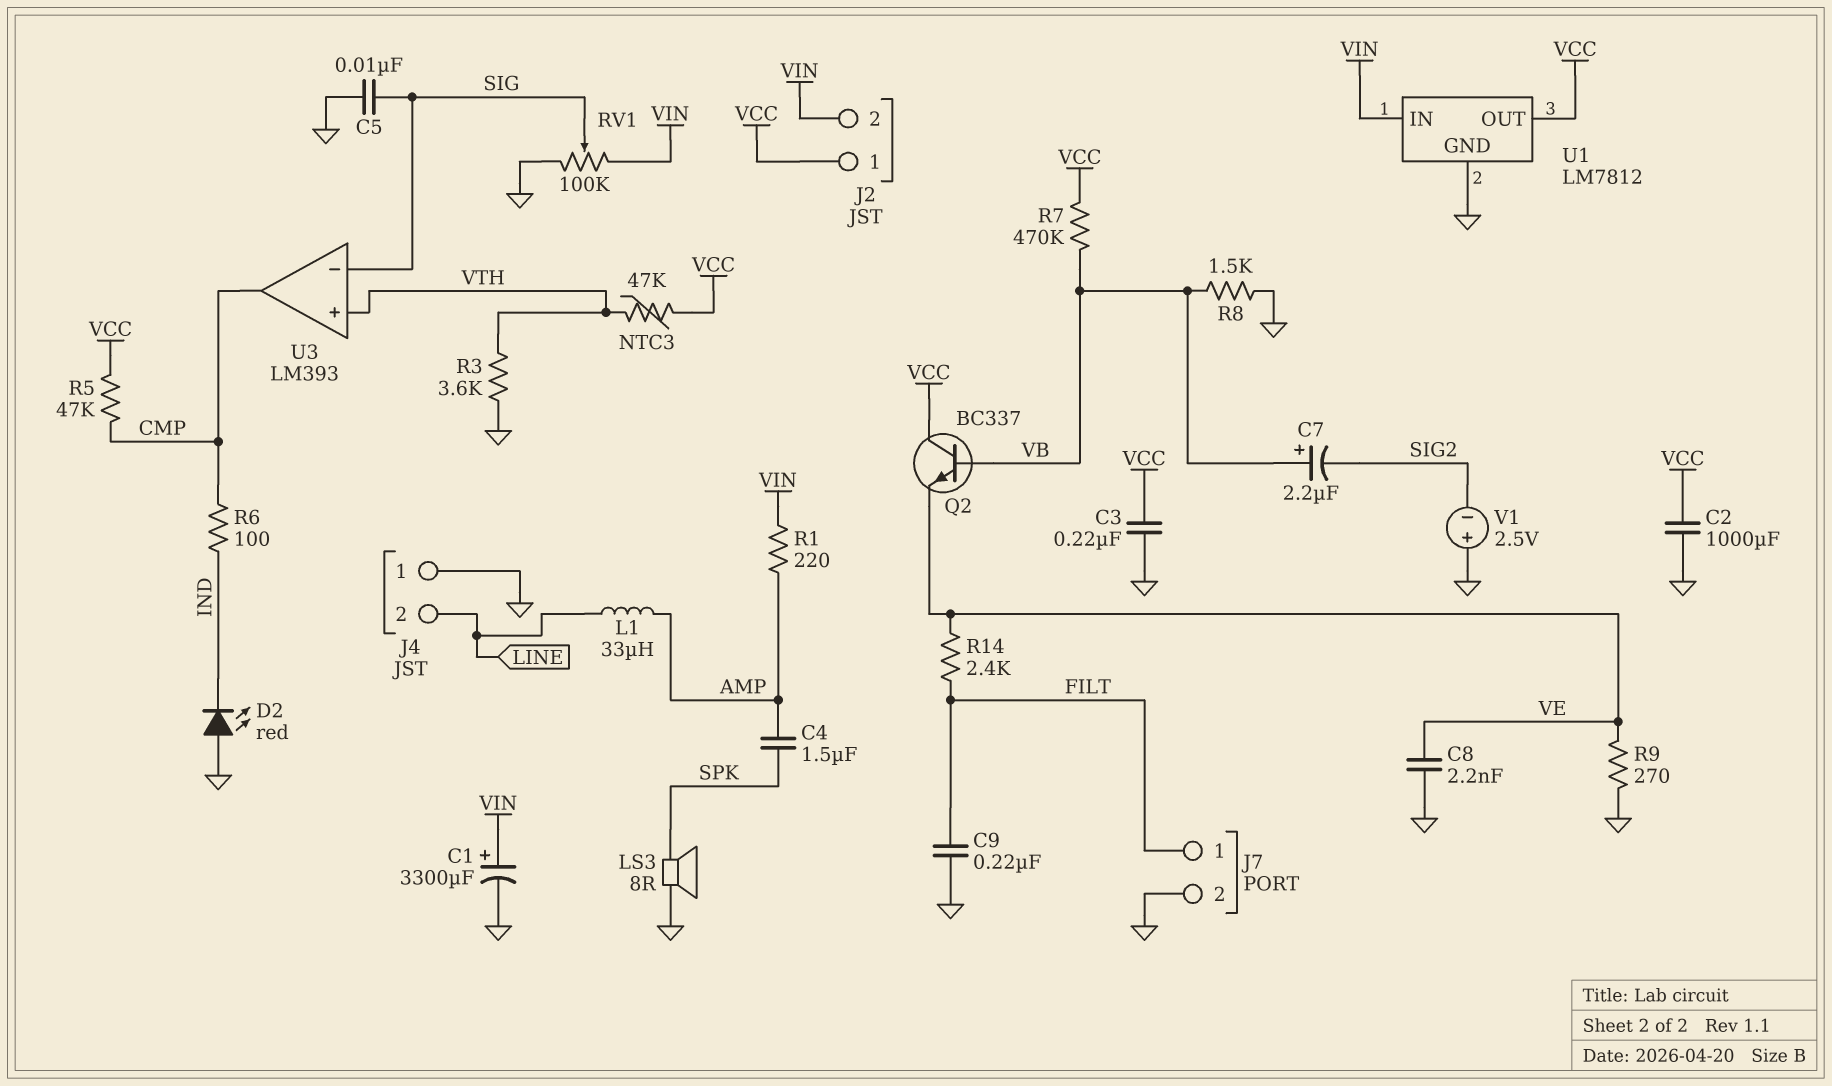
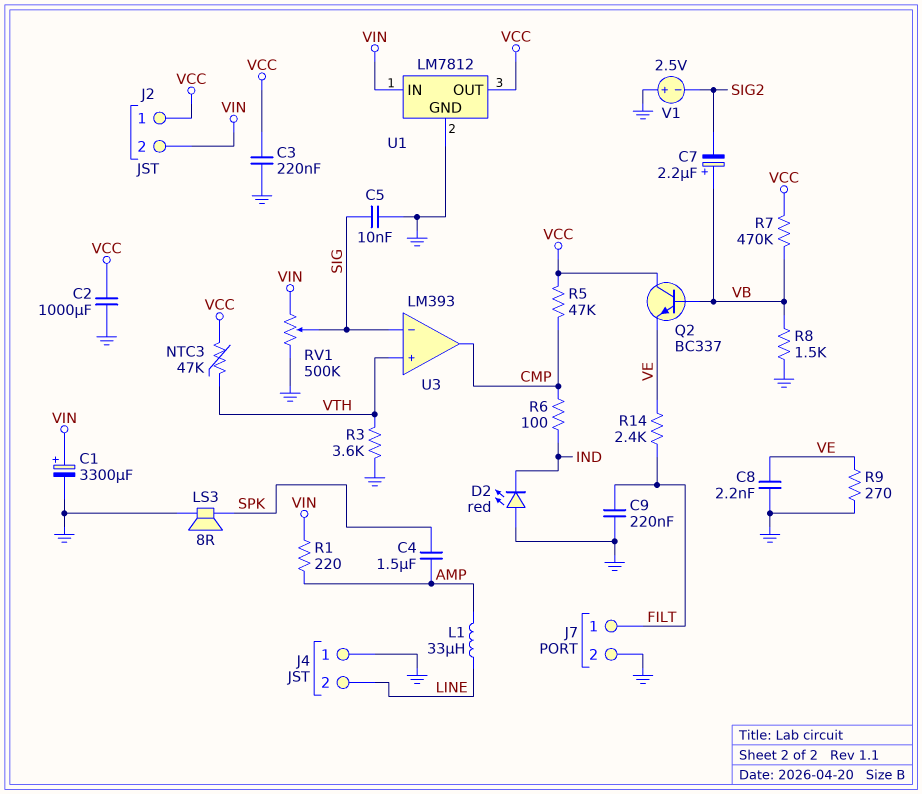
RV1: 100k (GND, VIN, wiper SIG) -> 500k (GND, VIN, wiper SIG)

